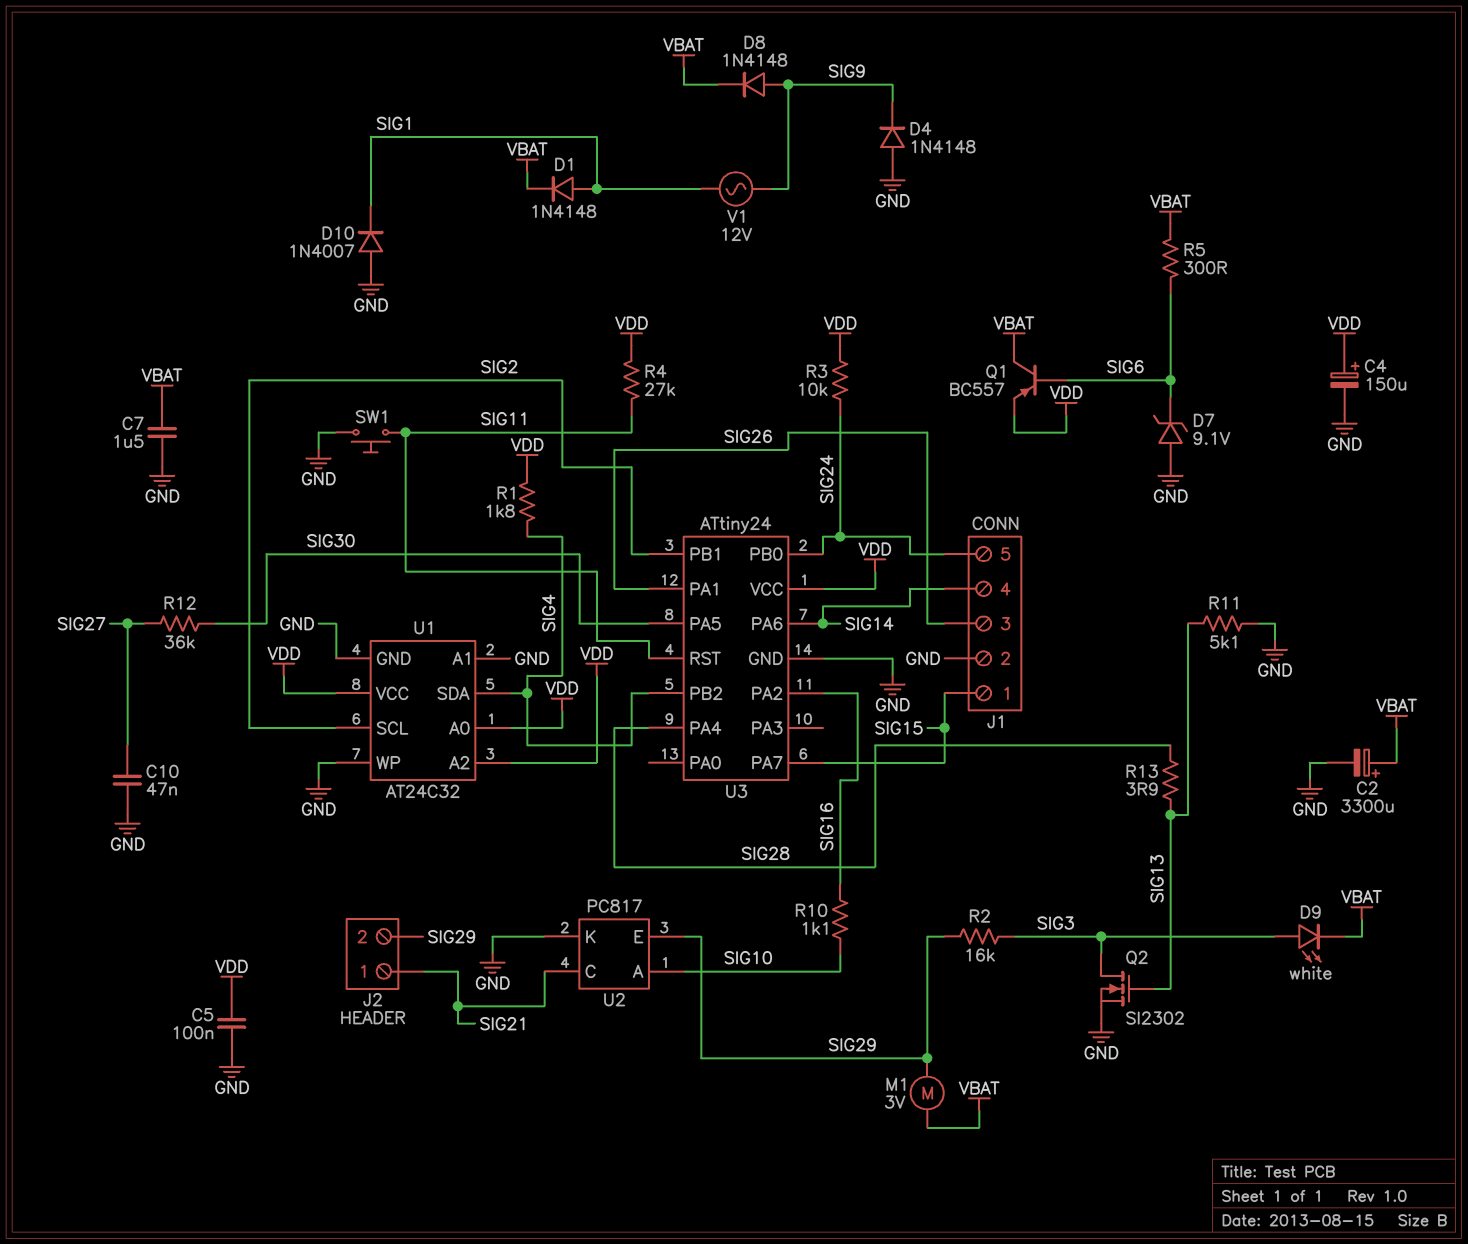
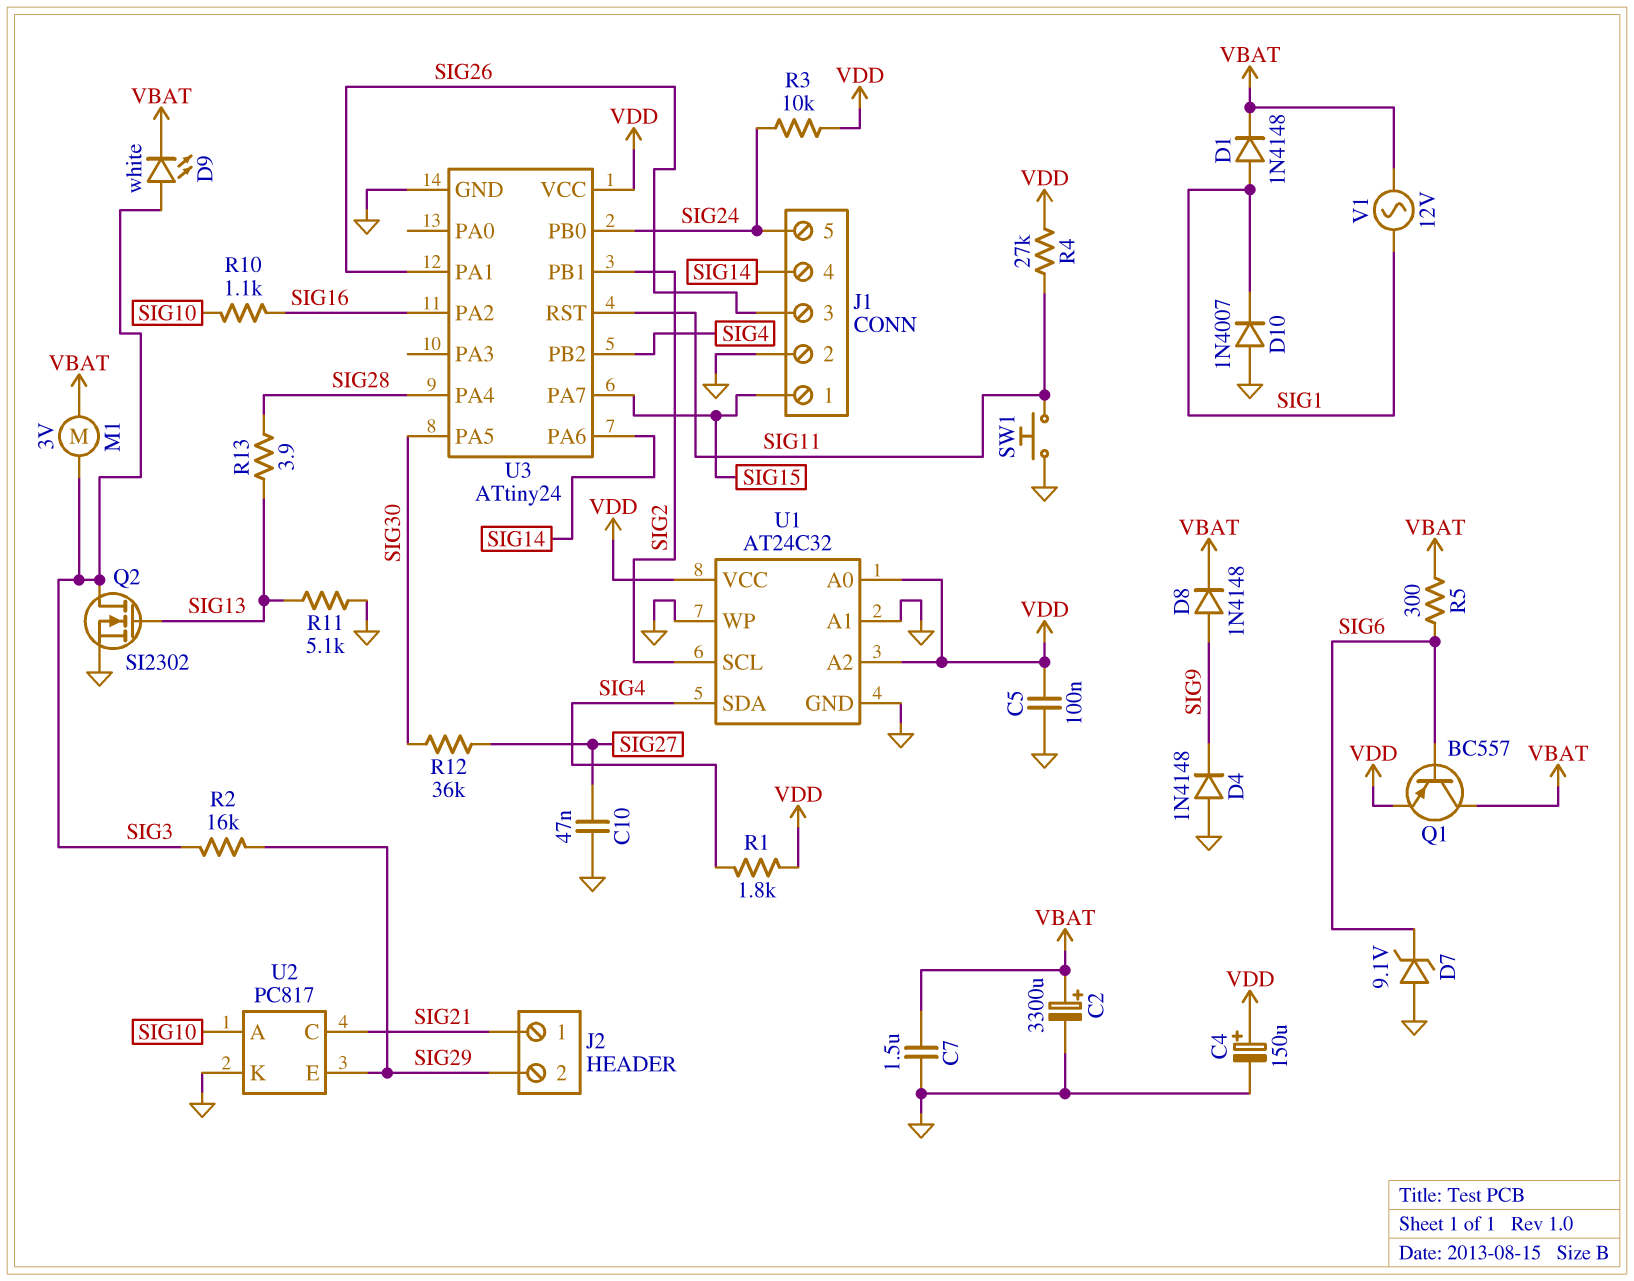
M1: motor 3V (SIG29, VBAT) -> motor 3V (SIG3, VBAT)
V1: AC 12V (SIG1, SIG9) -> AC 12V (SIG1, VBAT)

